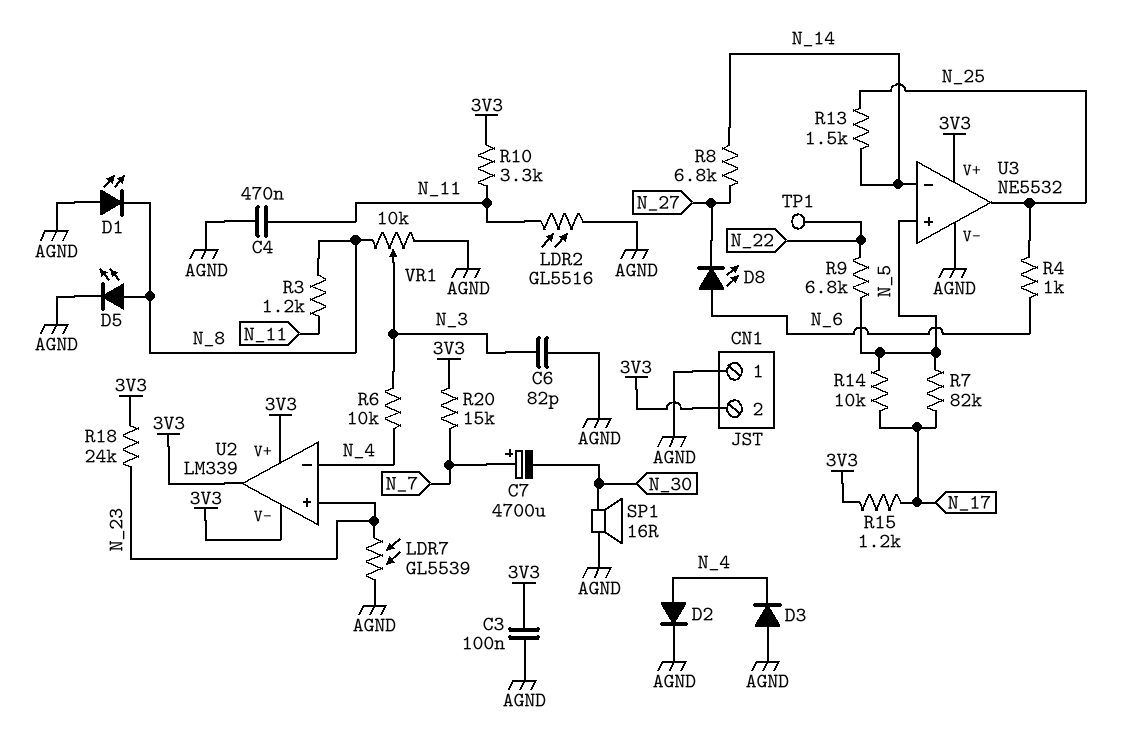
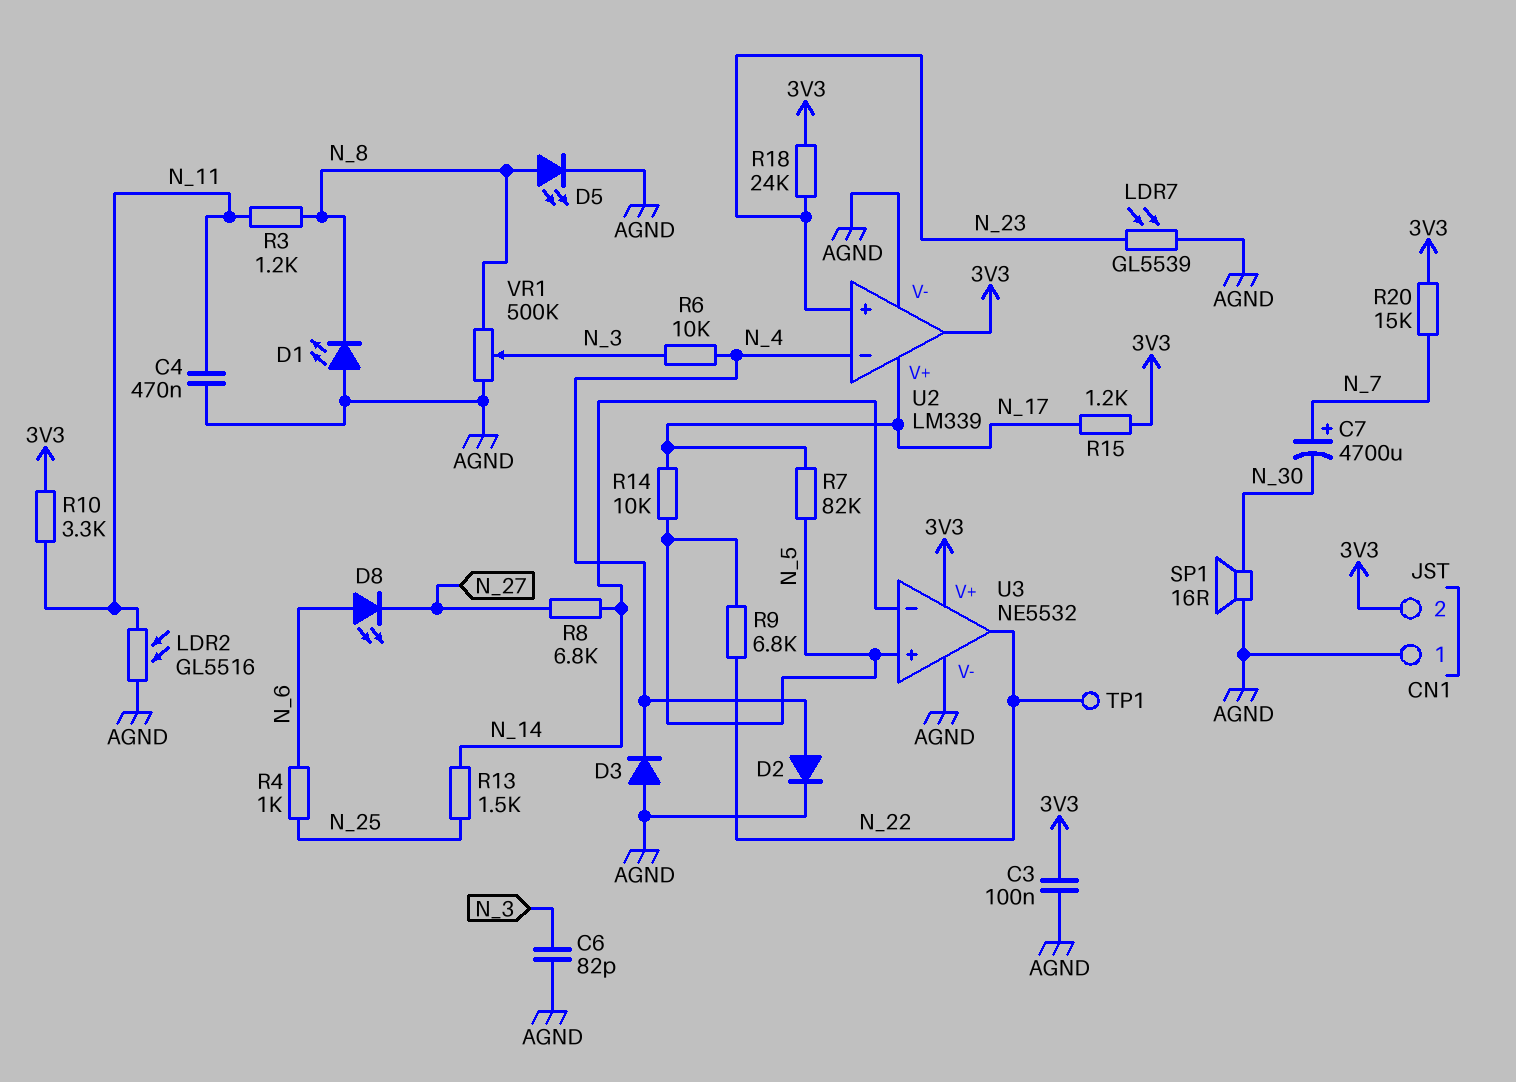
U2 pin V+: 3V3 -> N_17
U2 pin V-: 3V3 -> AGND
U3 pin out: N_25 -> N_22
VR1: 10k (AGND, N_8, wiper N_3) -> 500k (AGND, N_8, wiper N_3)

